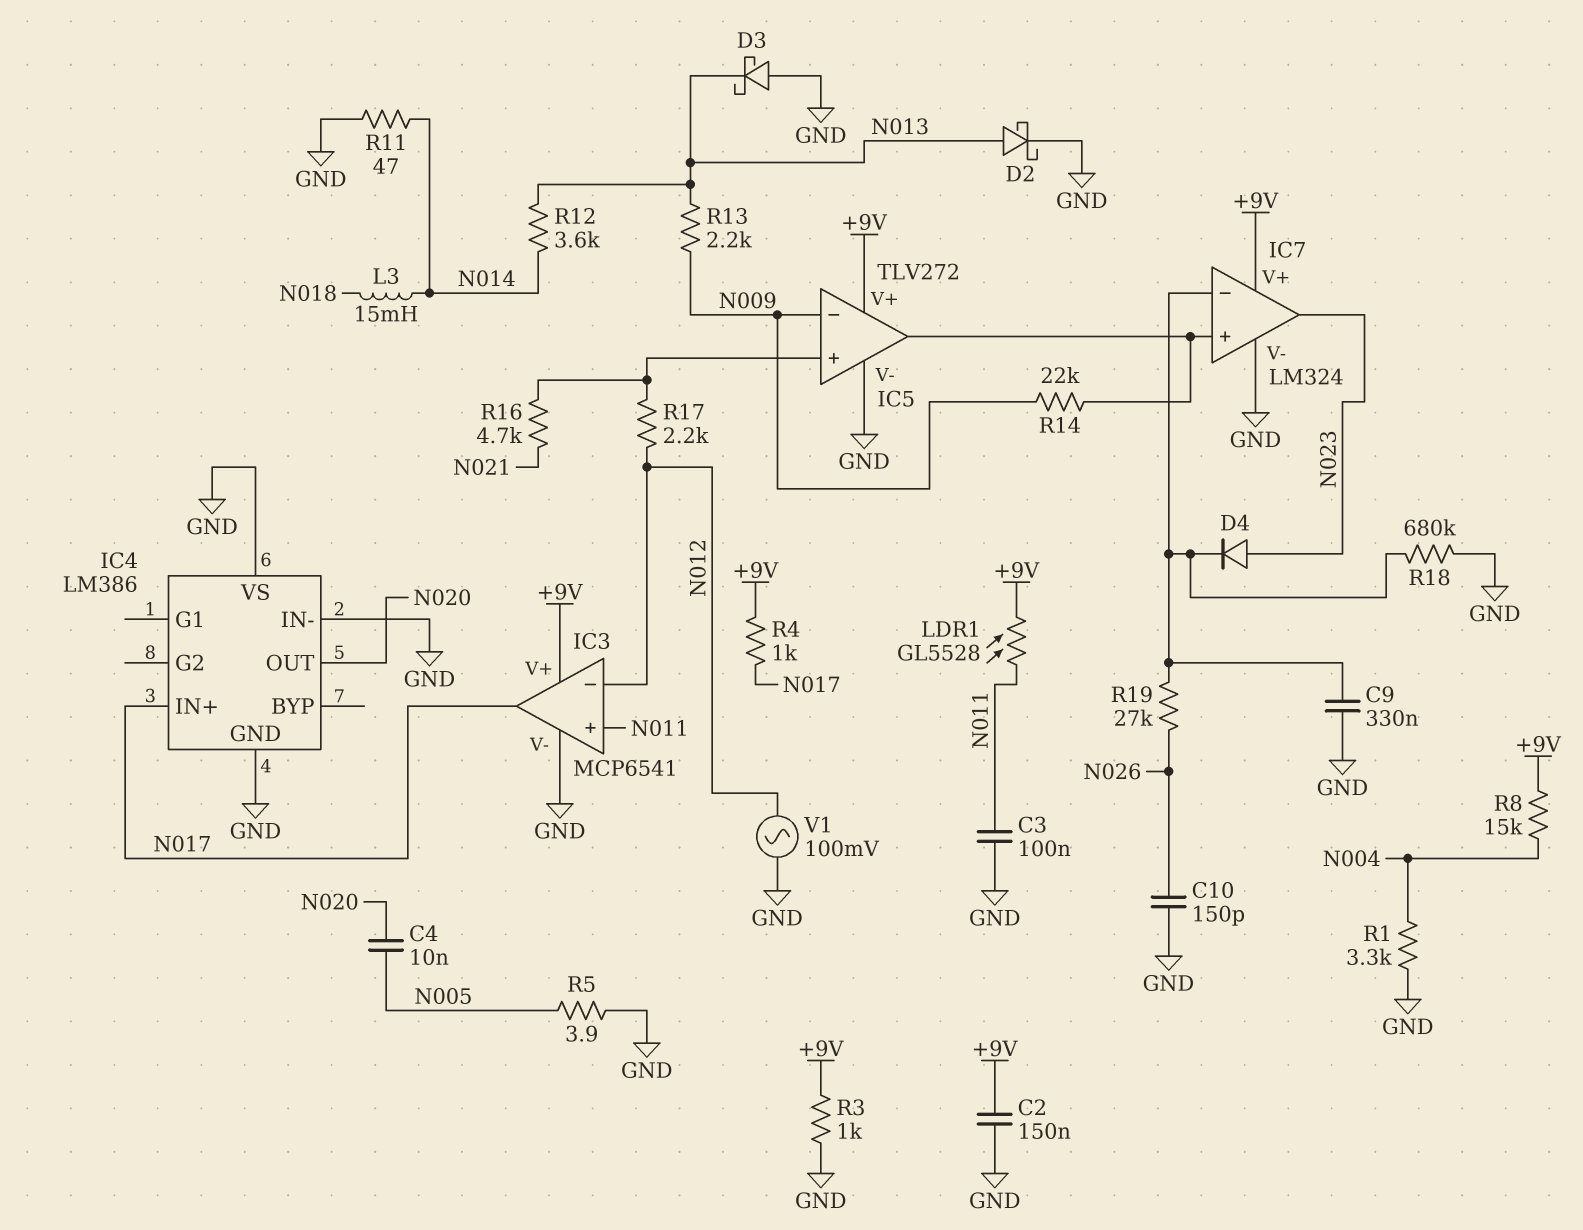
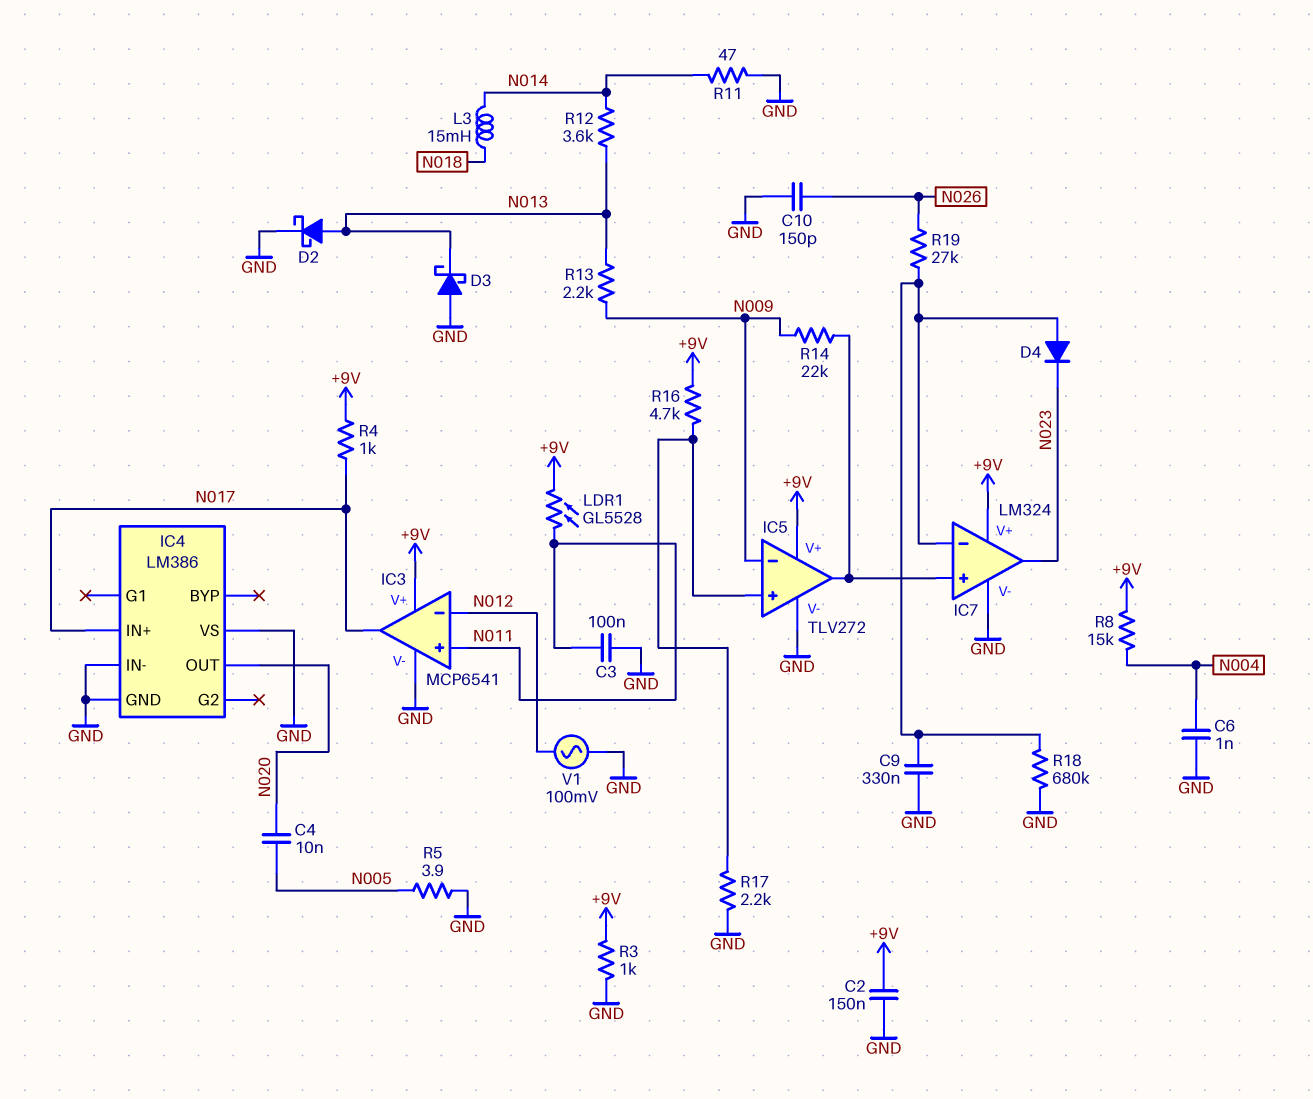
C6: none -> 1nF (GND, N004)
D4: diode (A N023, K IC7/in-) -> diode (A IC7/in-, K N023)
R1: 3.3k (GND, N004) -> none
R16: 4.7k (IC5/in+, N021) -> 4.7k (+9V, IC5/in+)
R17: 2.2k (IC5/in+, N012) -> 2.2k (GND, IC5/in+)

